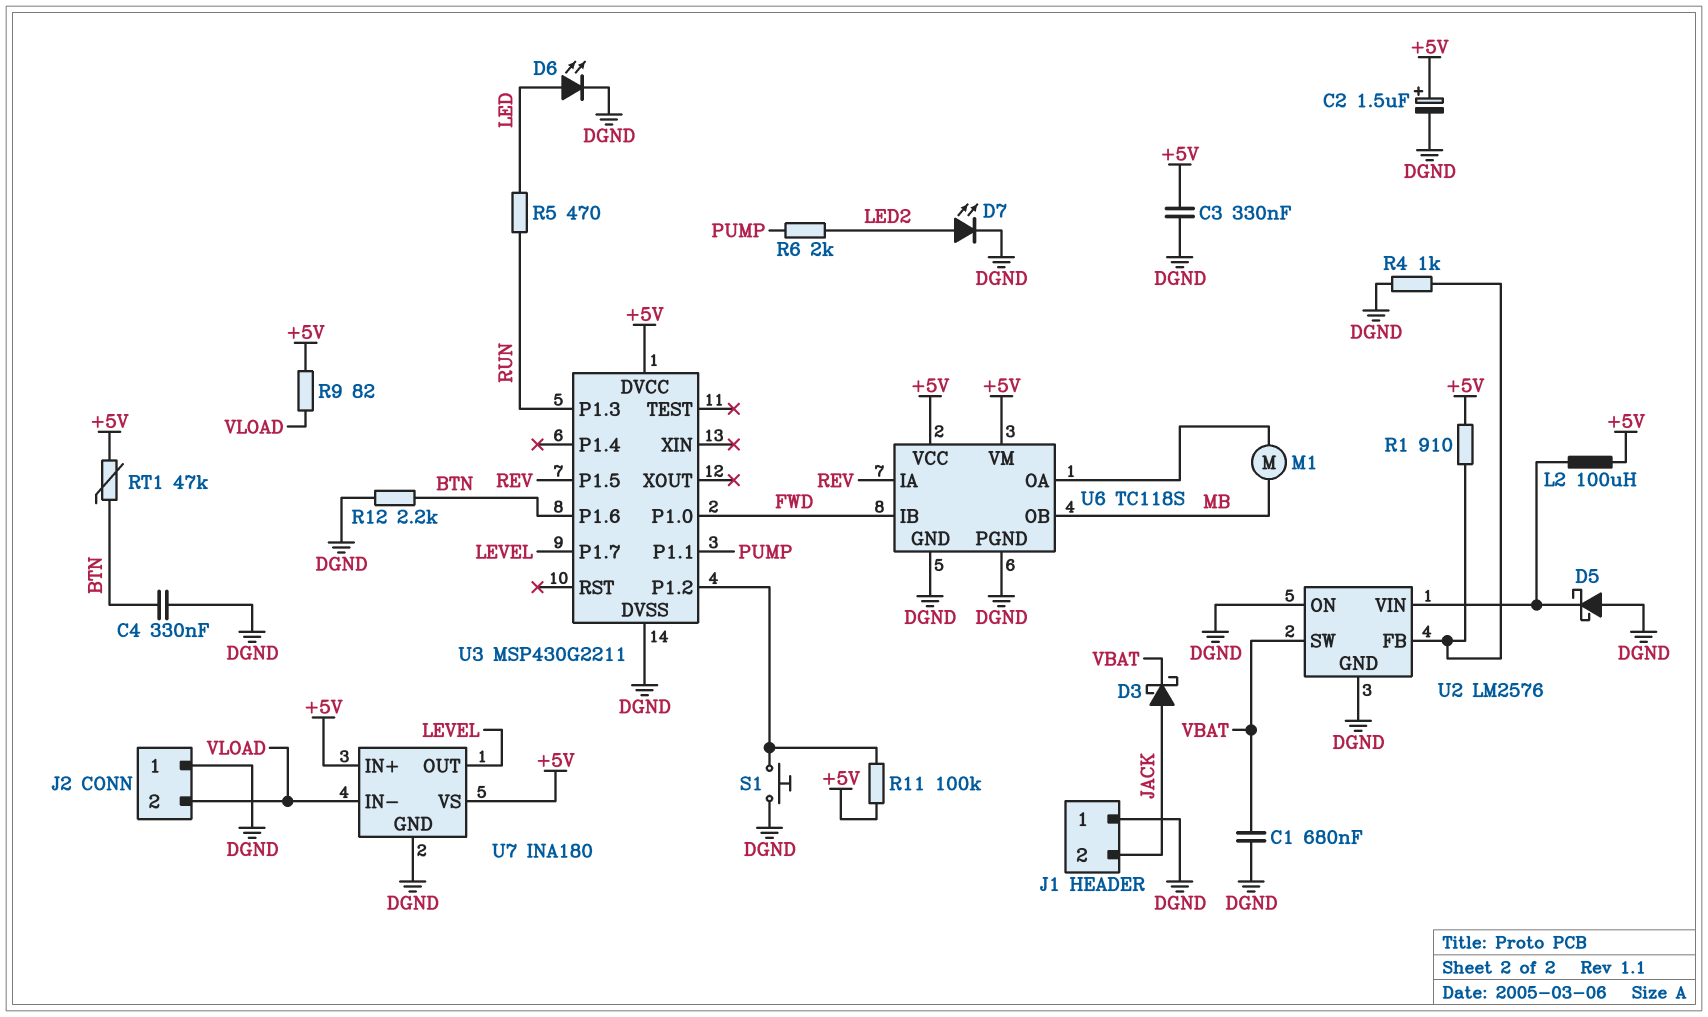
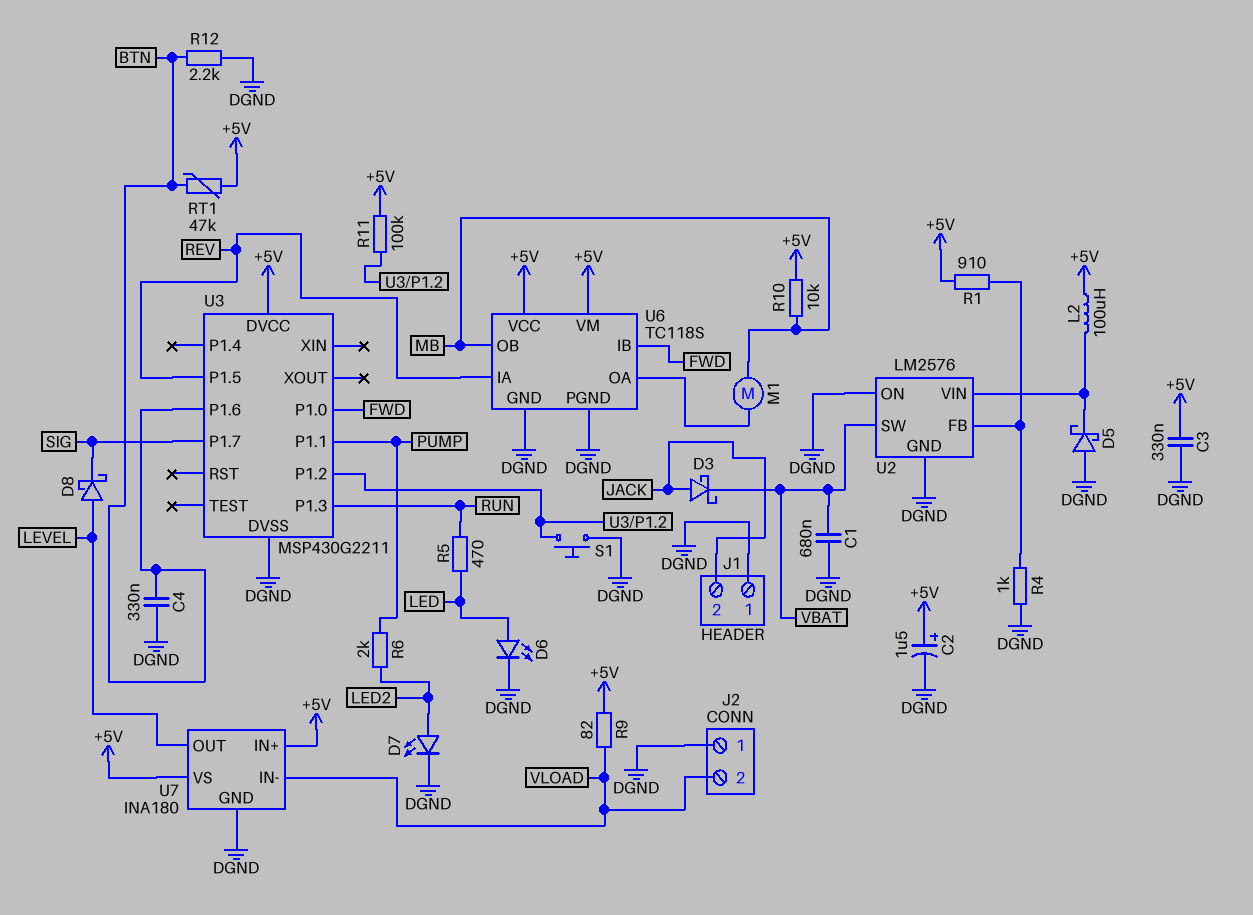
D8: none -> schottky (A LEVEL, K SIG)
R10: none -> 10k (+5V, MB)
U3 pin P1.7: LEVEL -> SIG

